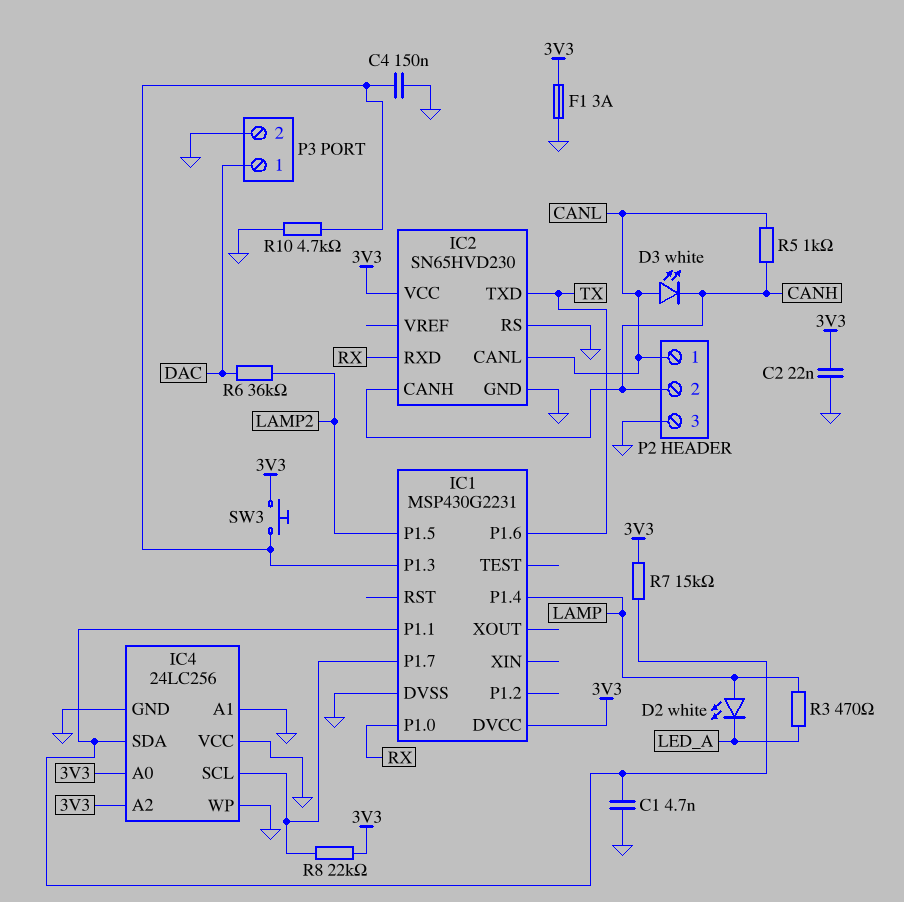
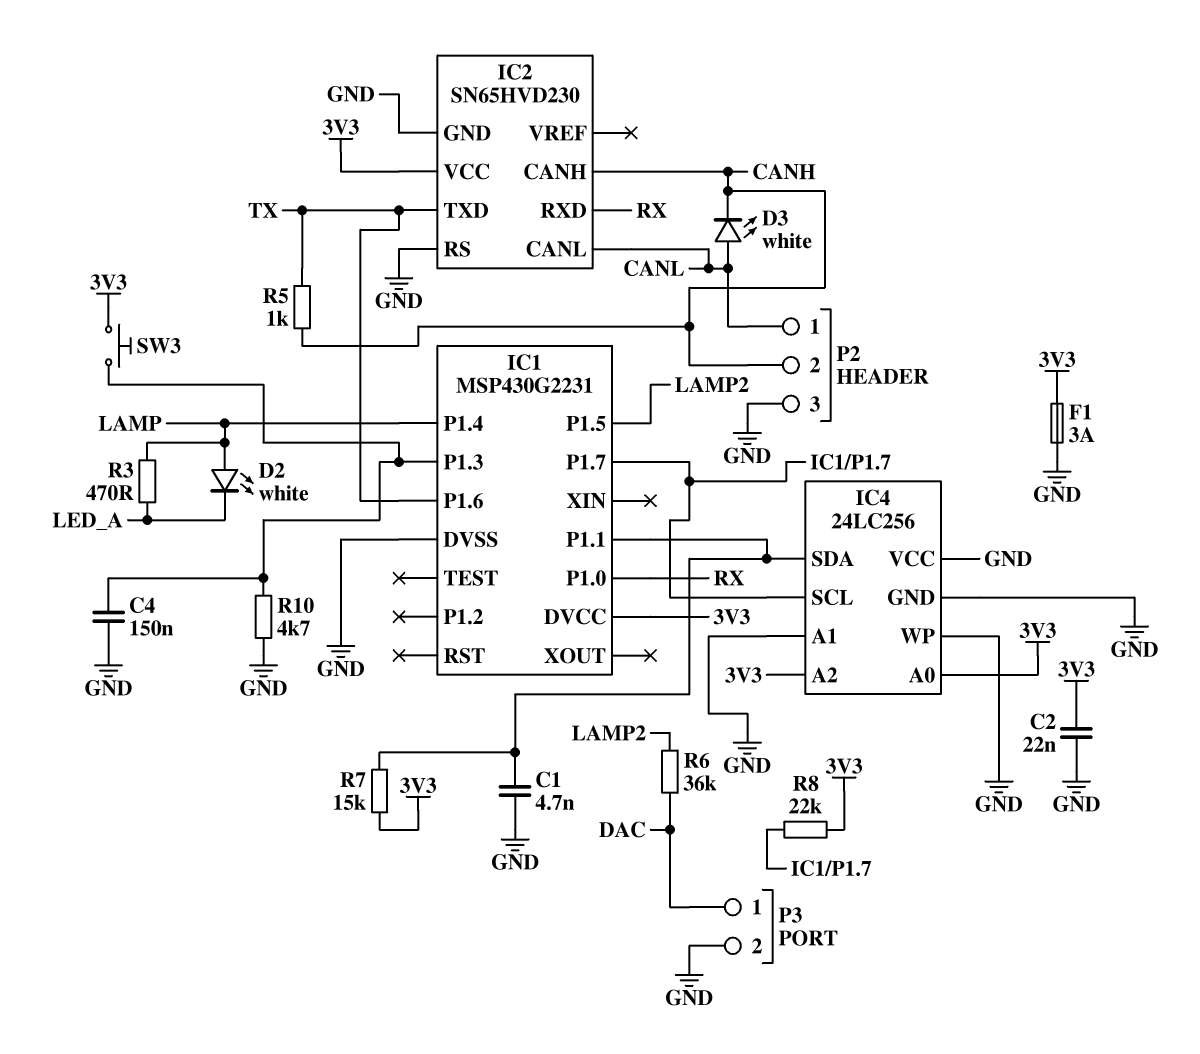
R5: 1k (CANH, CANL) -> 1k (CANH, TX)

